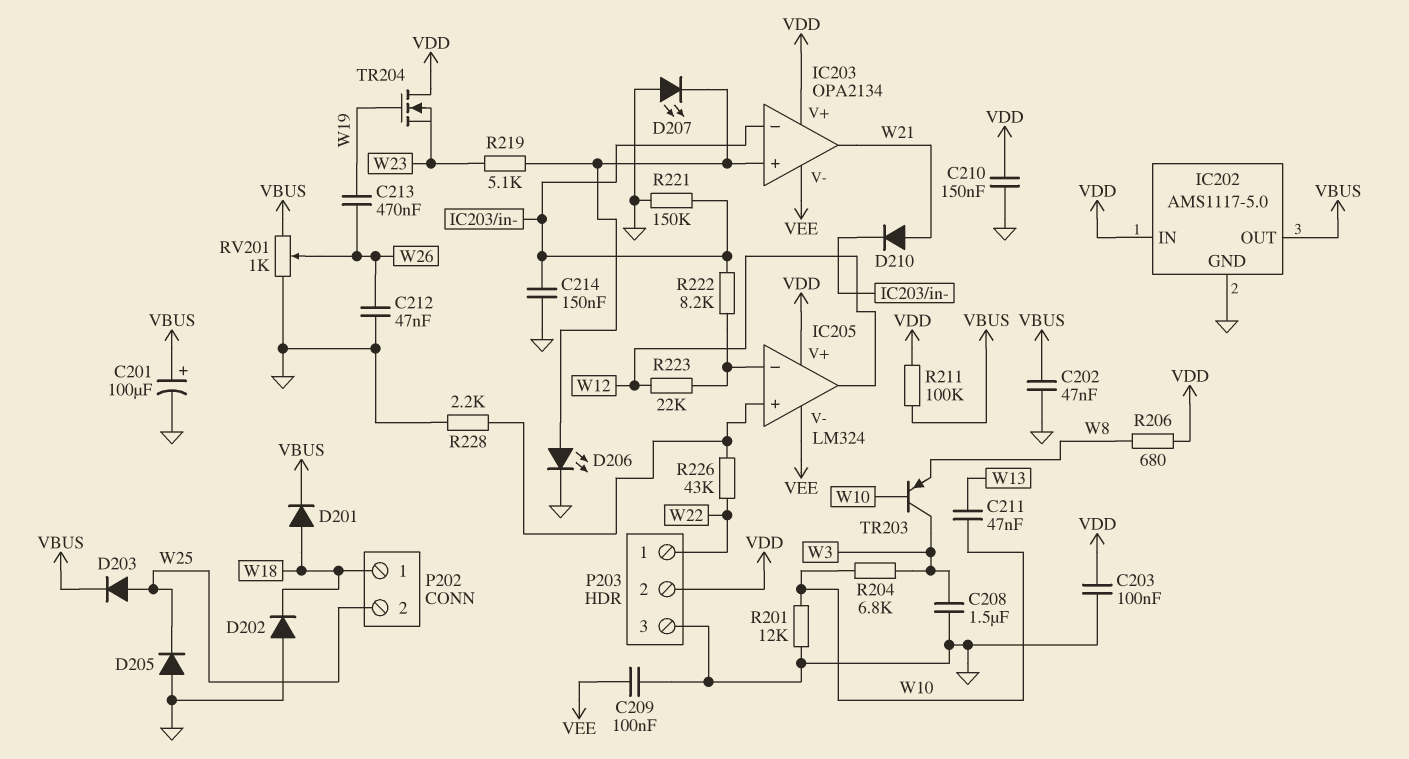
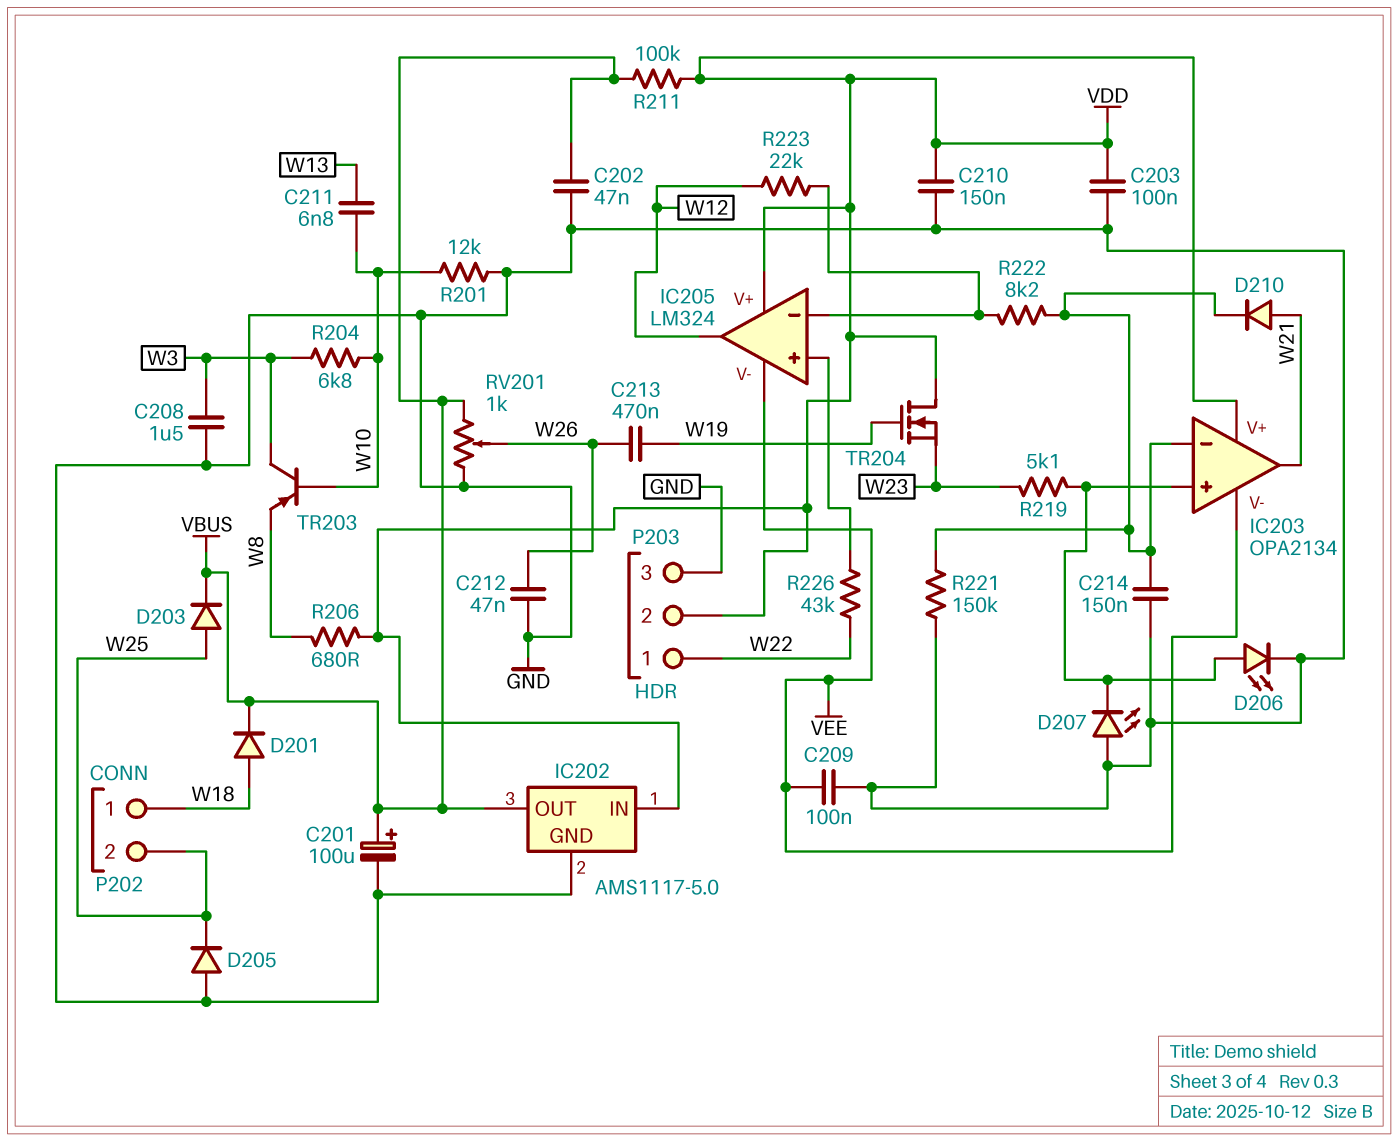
C211: 47nF (W10, W13) -> 6.8nF (W10, W13)
D202: diode (A GND, K W18) -> none
R228: 2.2k (GND, IC205/in+) -> none

